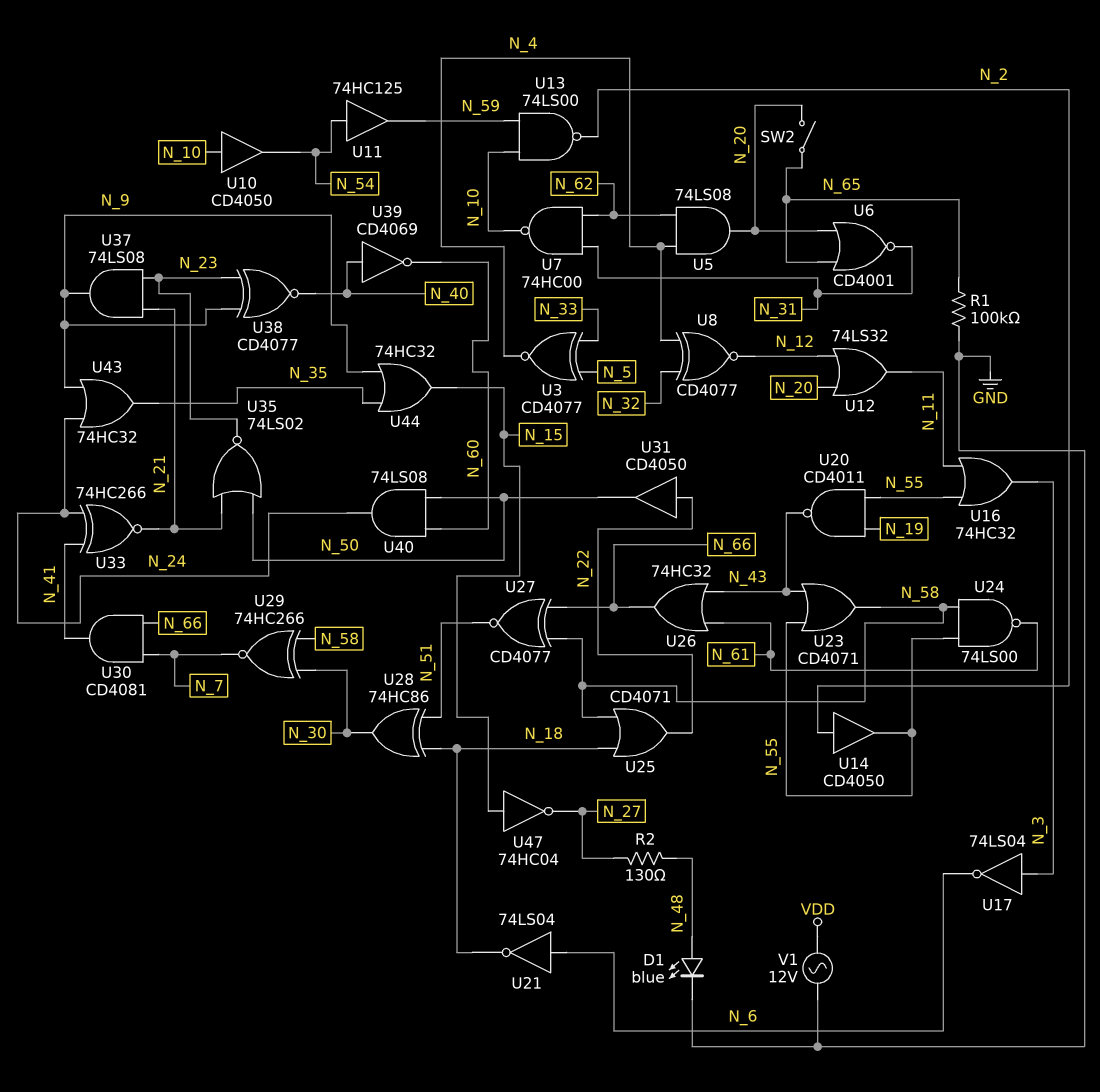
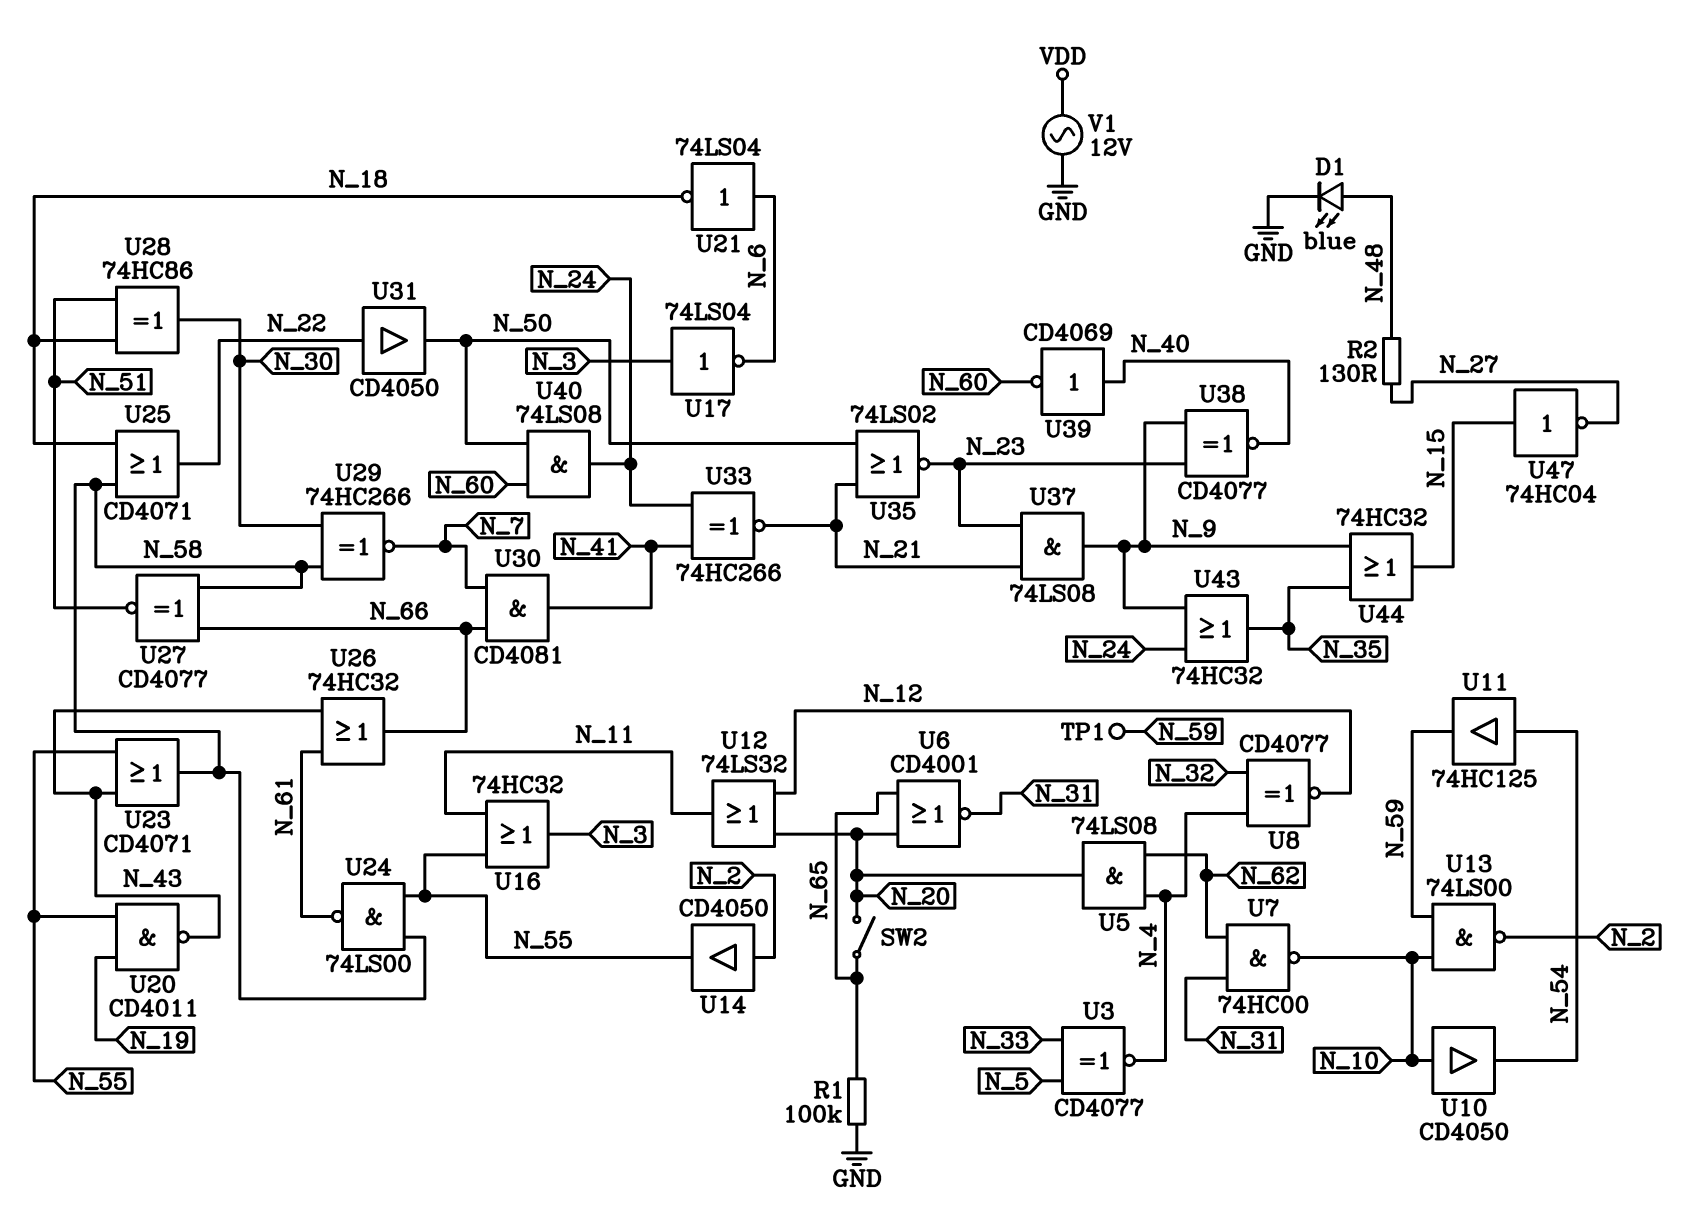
TP1: none -> test point (N_59)

